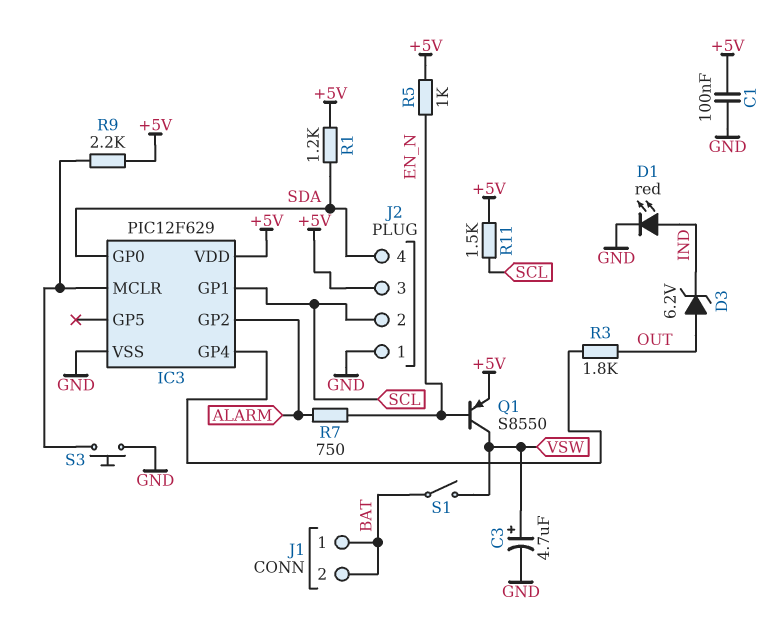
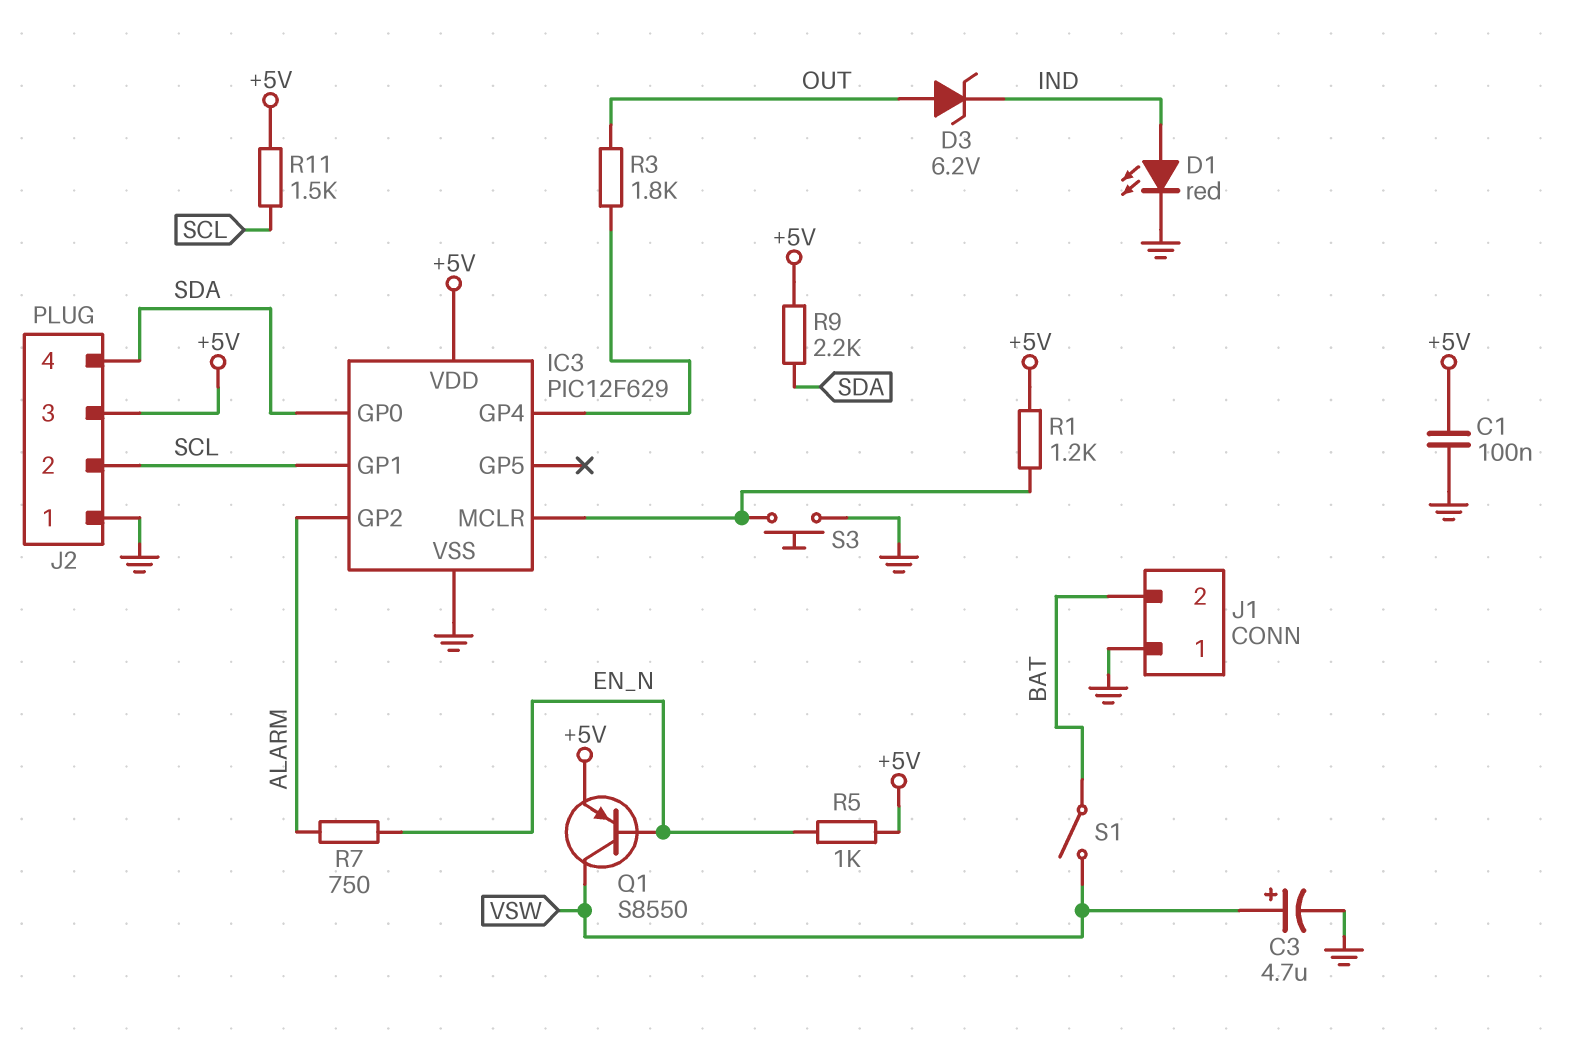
J1 pin 1: BAT -> GND
R1: 1.2k (+5V, SDA) -> 1.2k (+5V, IC3/MCLR)
R9: 2.2k (+5V, IC3/MCLR) -> 2.2k (+5V, SDA)

